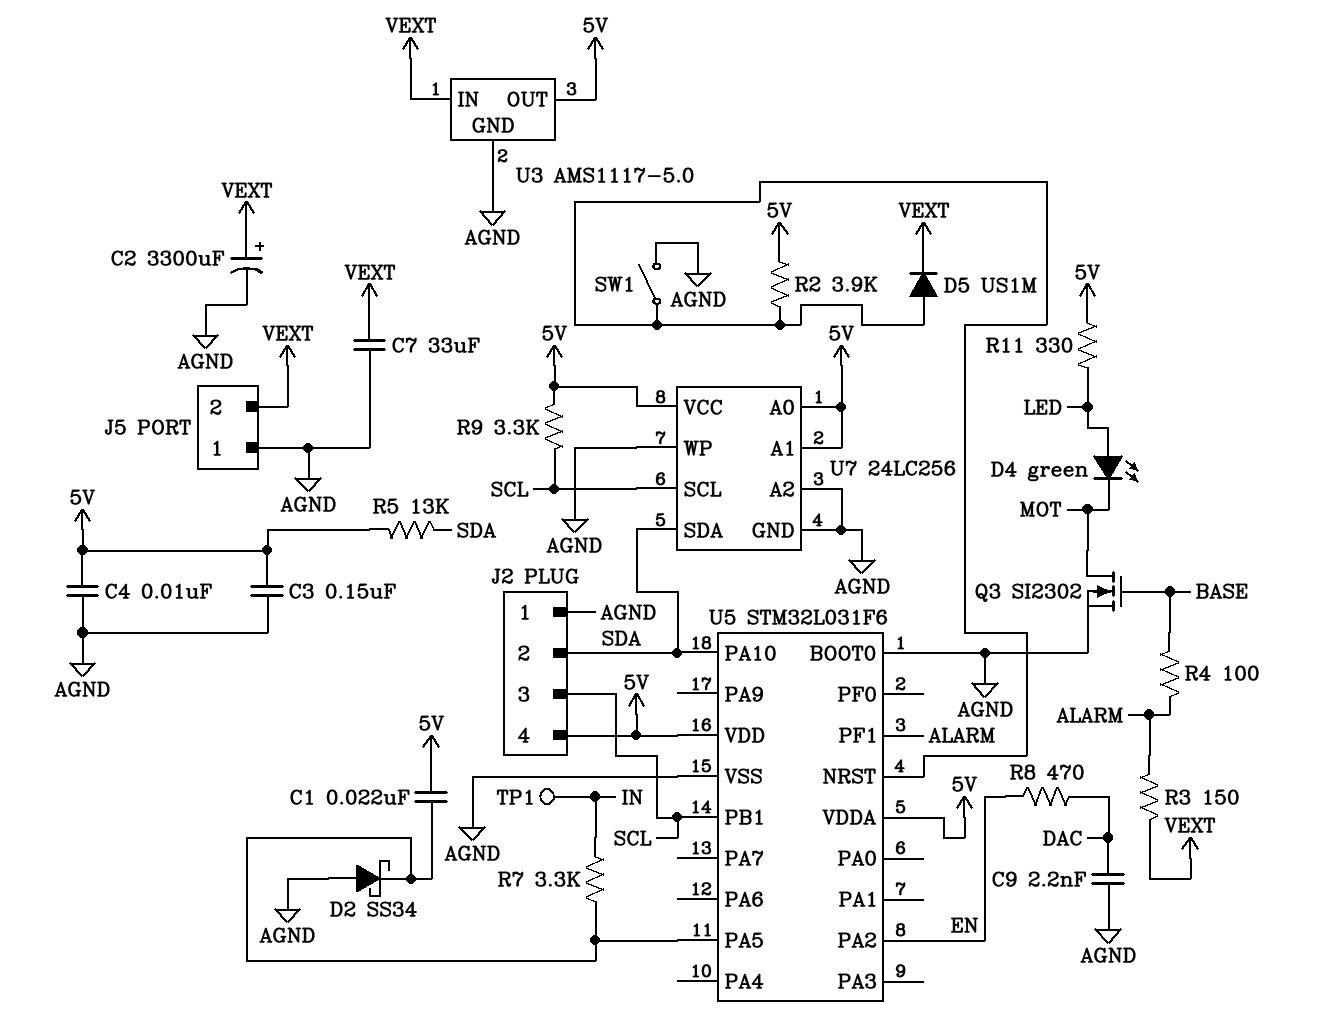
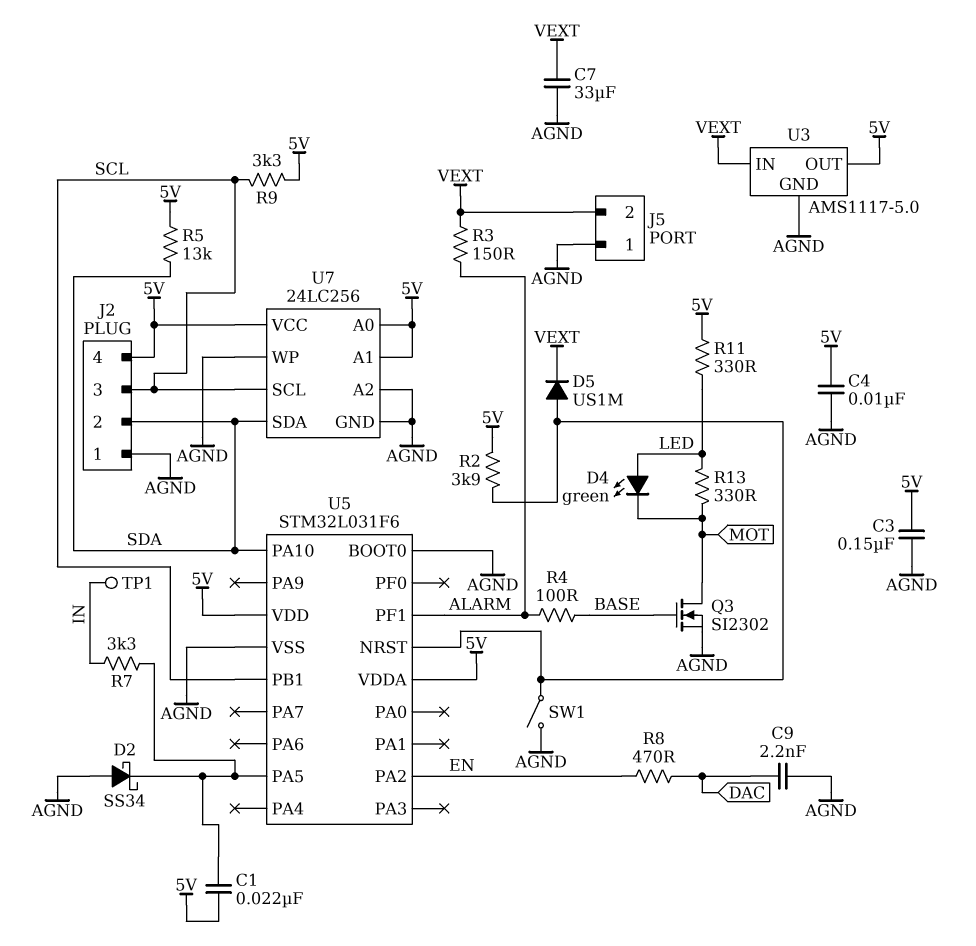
C2: 3300uF (plus VEXT, minus AGND) -> none
R13: none -> 330 (LED, MOT)

